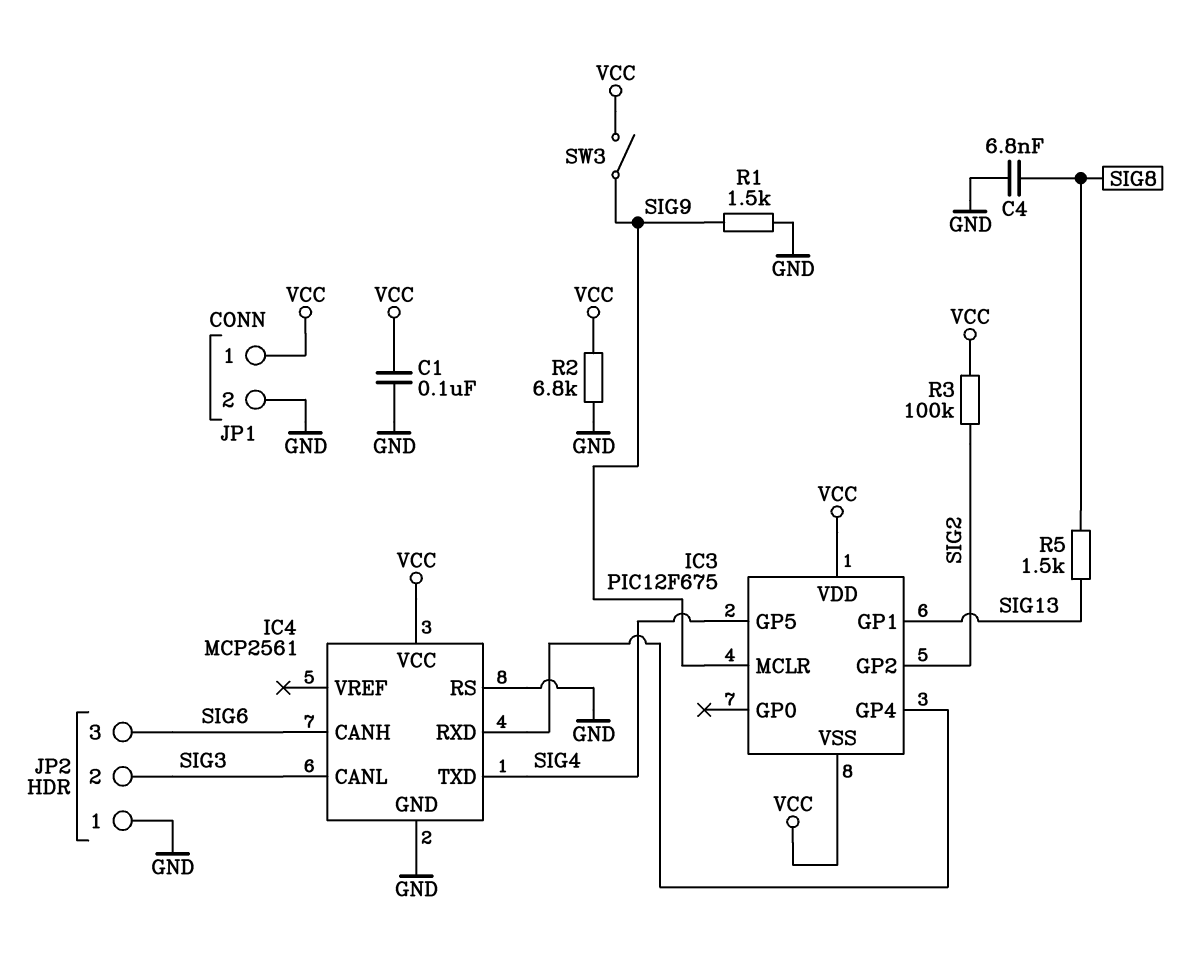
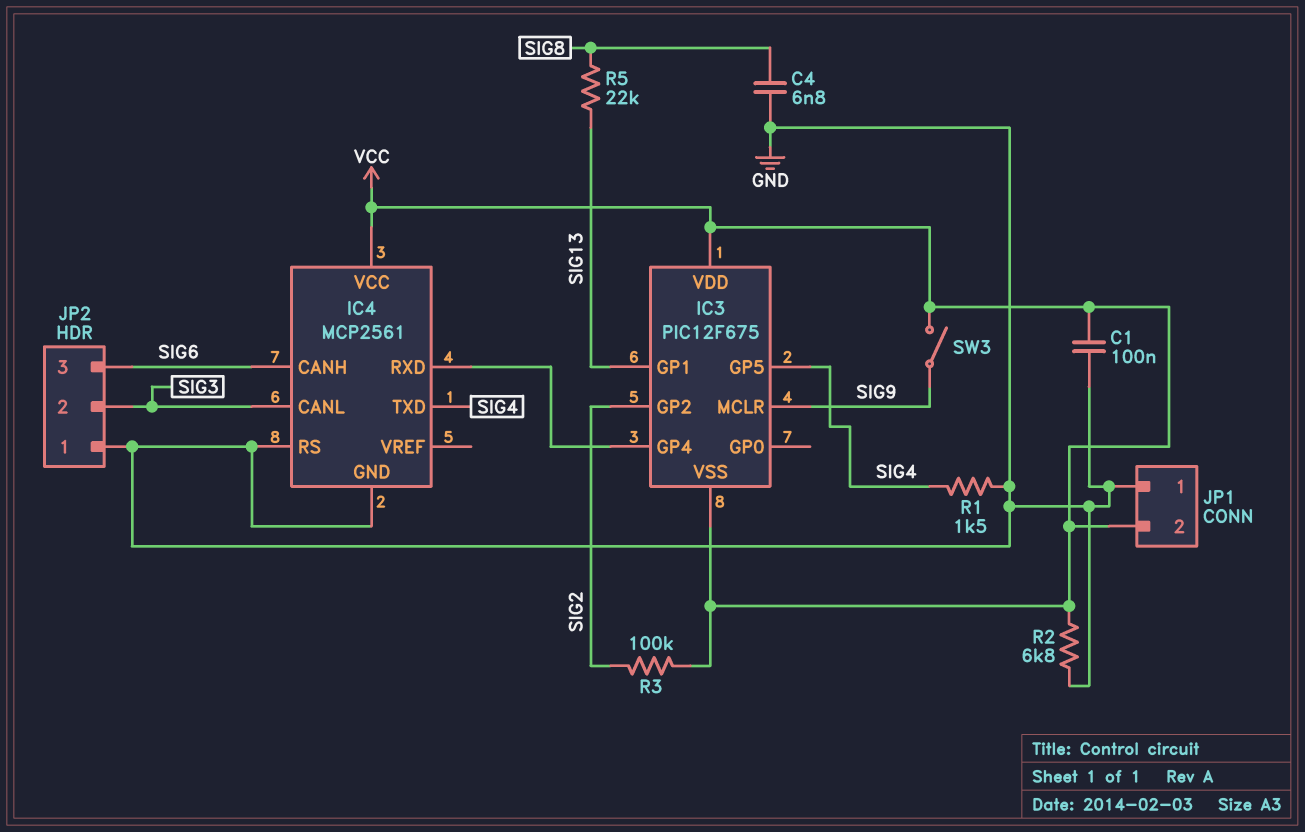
JP1 pin 1: VCC -> GND
JP1 pin 2: GND -> VCC
R1: 1.5k (GND, SIG9) -> 1.5k (GND, SIG4)
R5: 1.5k (SIG8, SIG13) -> 22k (SIG8, SIG13)

